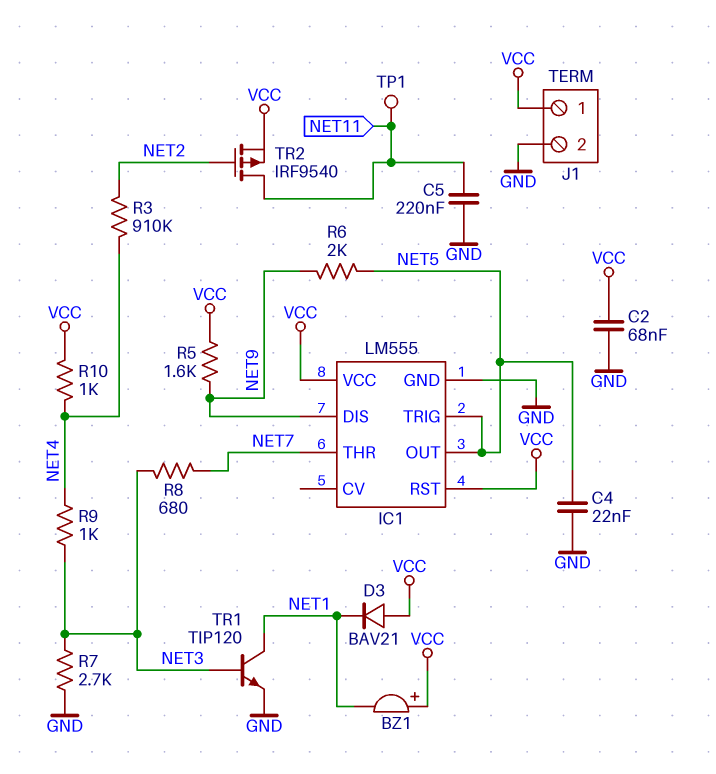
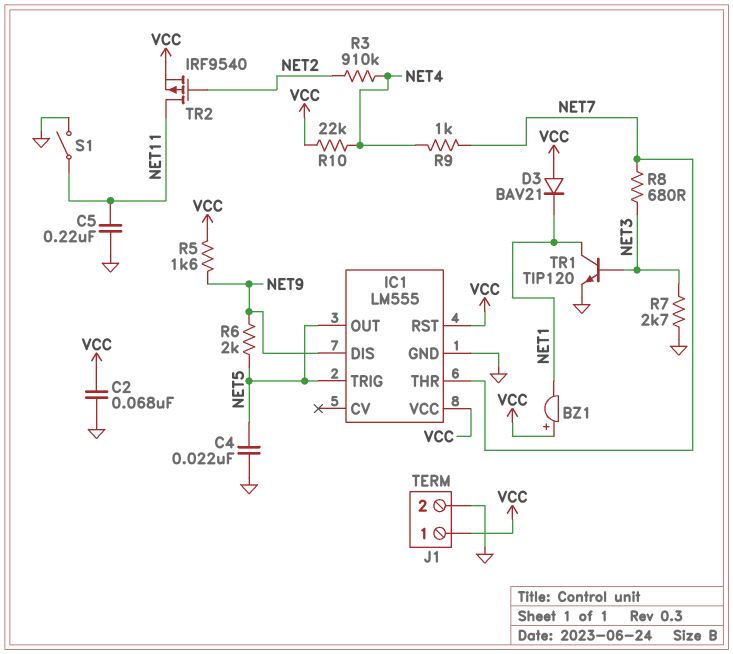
R9: 1k (NET3, NET4) -> 1k (NET4, NET7)
R10: 1k (NET4, VCC) -> 22k (NET4, VCC)
S1: none -> switch (GND, NET11)
TP1: test point (NET11) -> none

